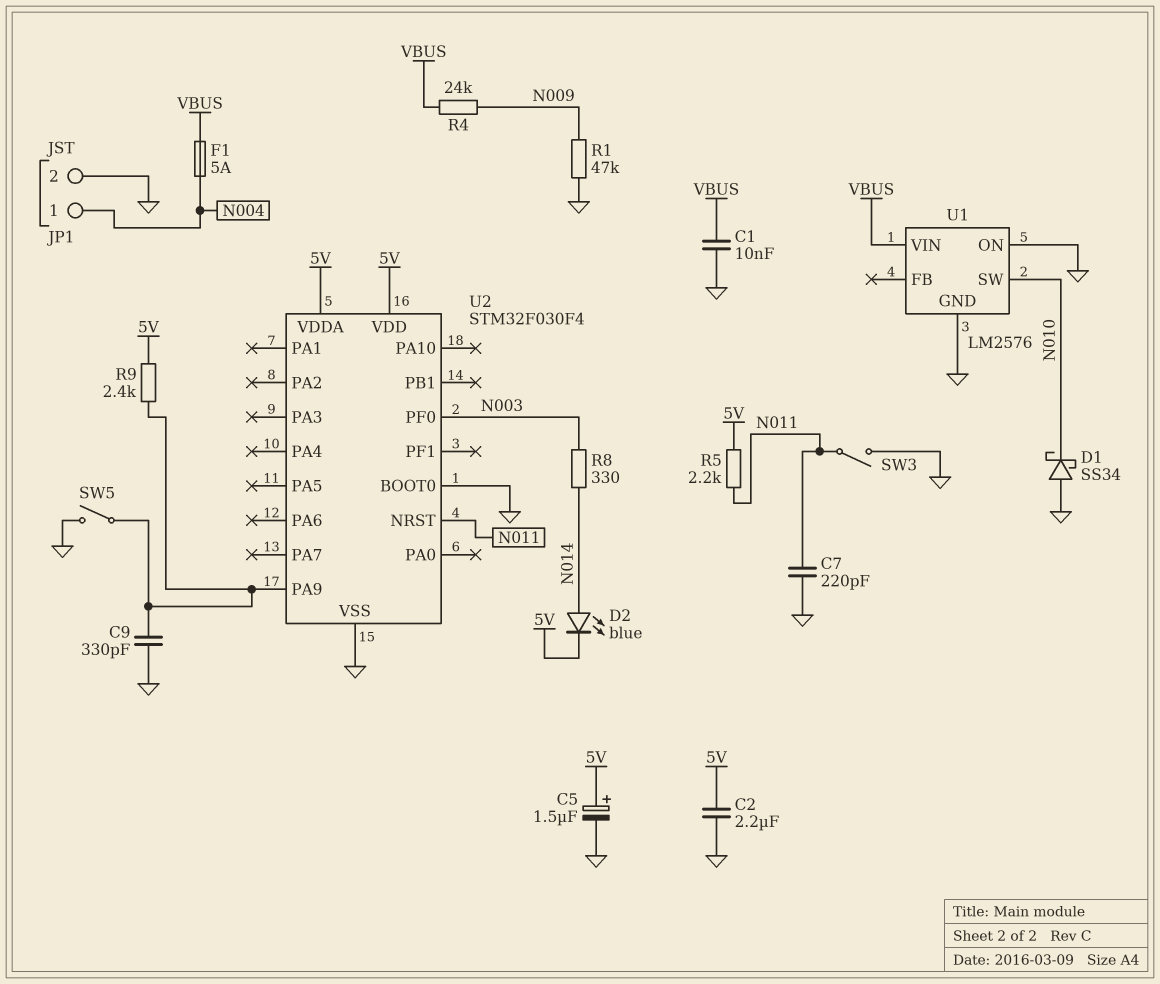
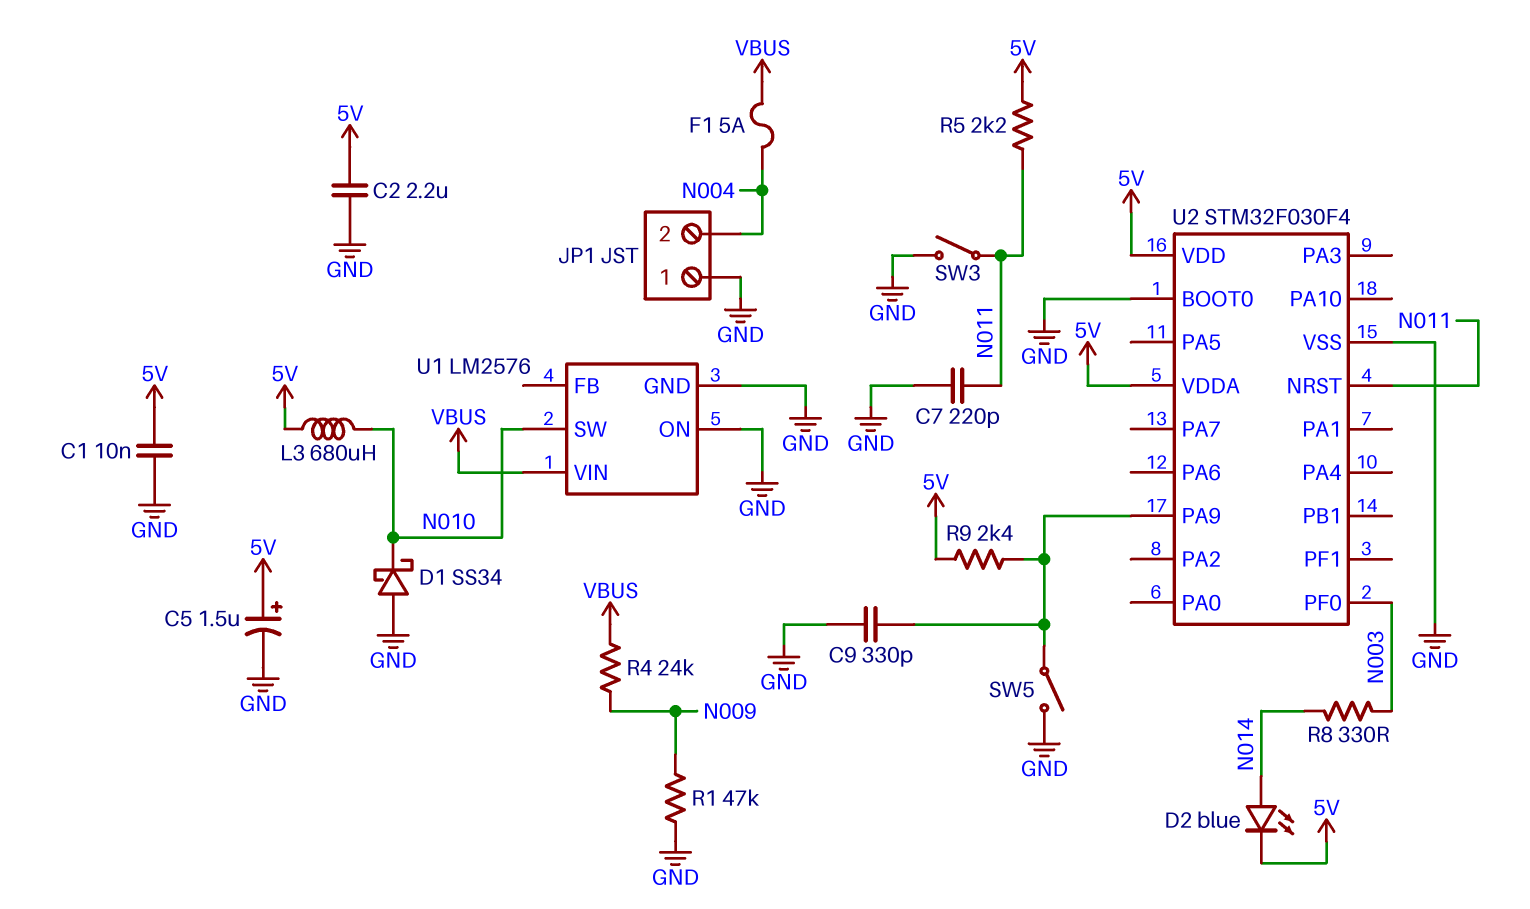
C1: 10nF (GND, VBUS) -> 10nF (5V, GND)
JP1 pin 1: N004 -> GND
JP1 pin 2: GND -> N004
L3: none -> 680uH (5V, N010)

